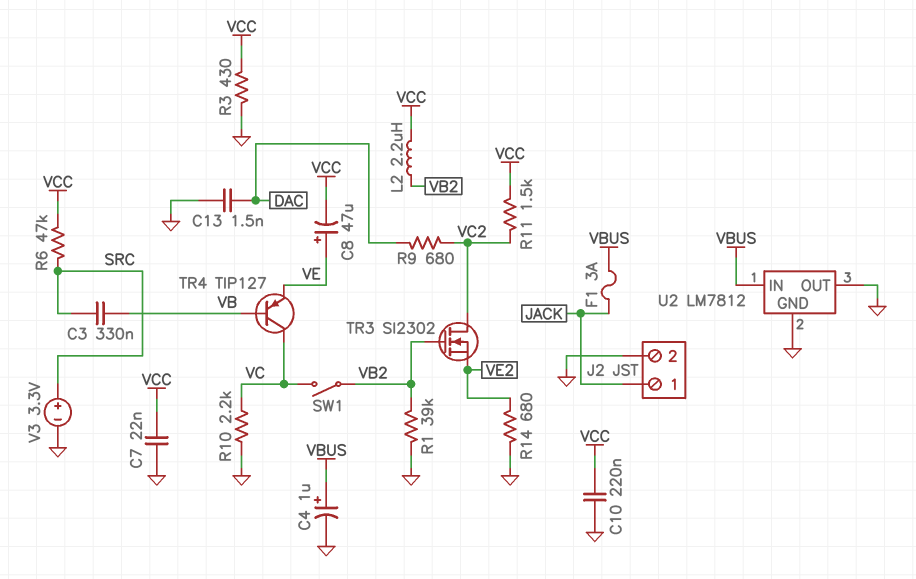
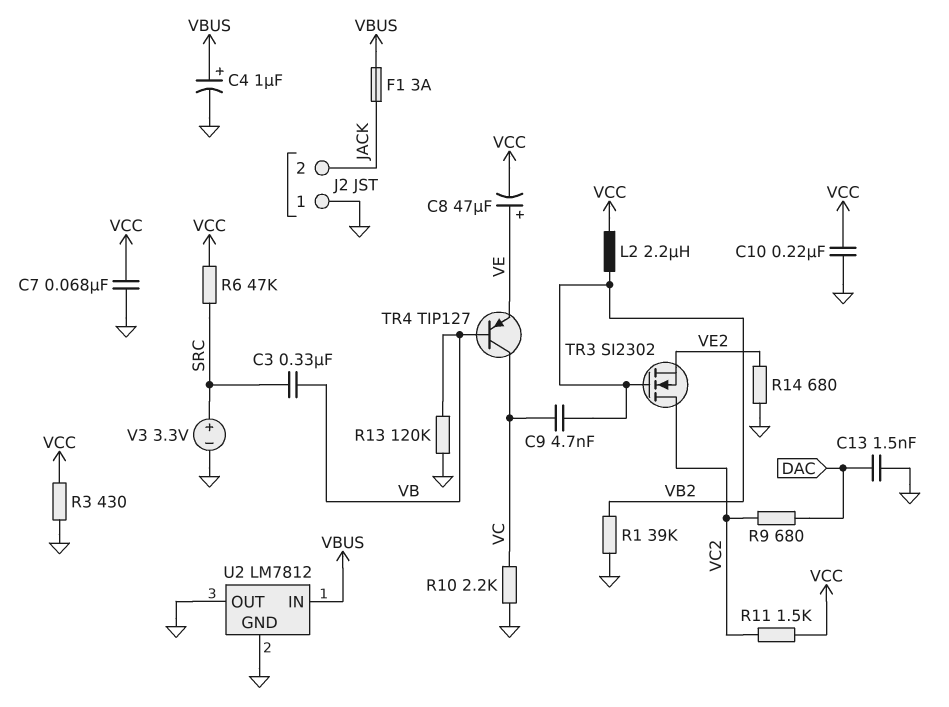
C7: 22nF (GND, VCC) -> 68nF (GND, VCC)
C9: none -> 4.7nF (VB2, VC)
J2 pin 1: JACK -> GND
J2 pin 2: GND -> JACK
R13: none -> 120k (GND, VB)
SW1: switch (VB2, VC) -> none

